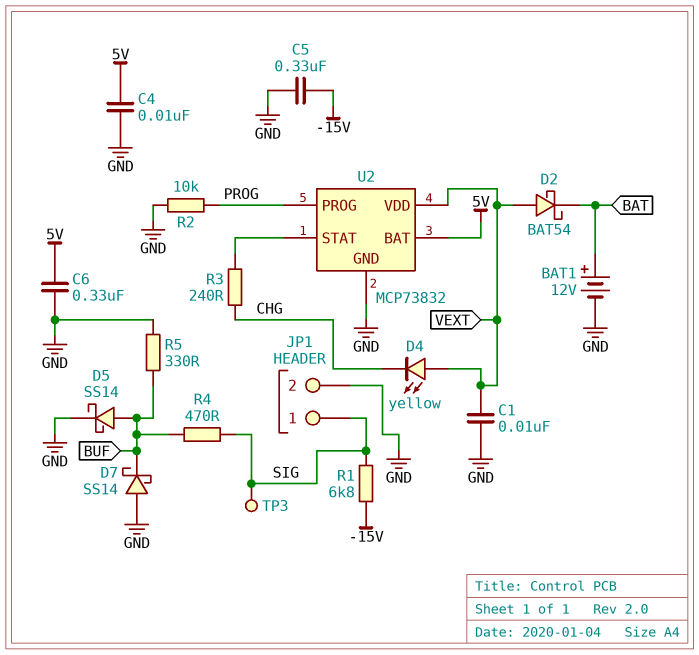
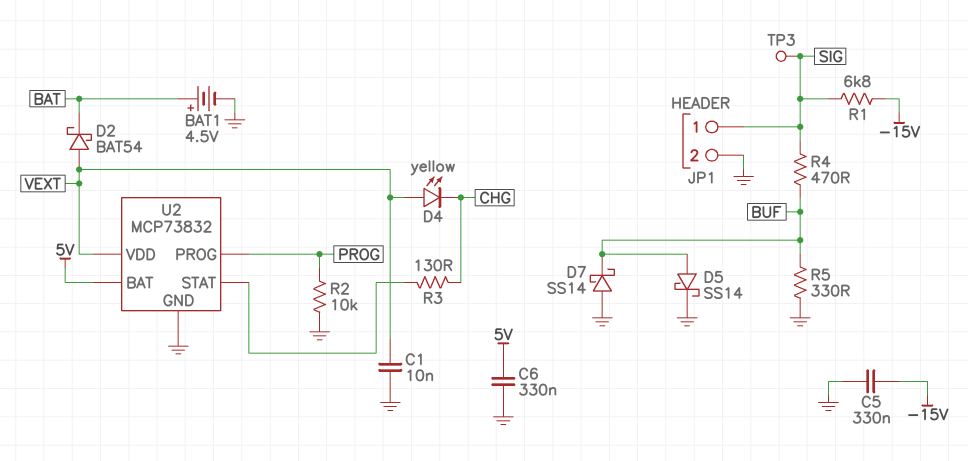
BAT1: 12V (plus BAT, minus GND) -> 4.5V (plus BAT, minus GND)
C4: 10nF (5V, GND) -> none
R3: 240 (CHG, U2/STAT) -> 130 (CHG, U2/STAT)

